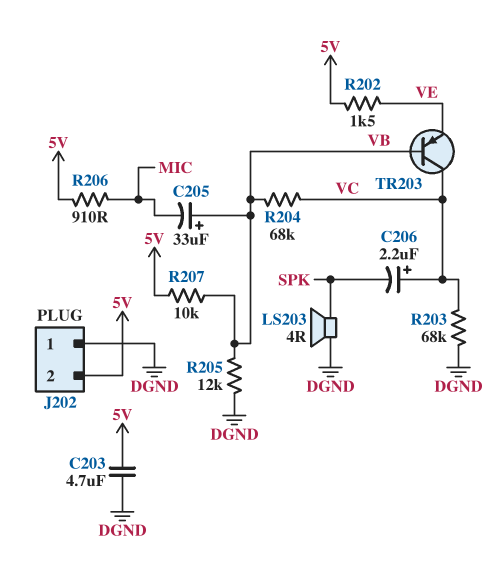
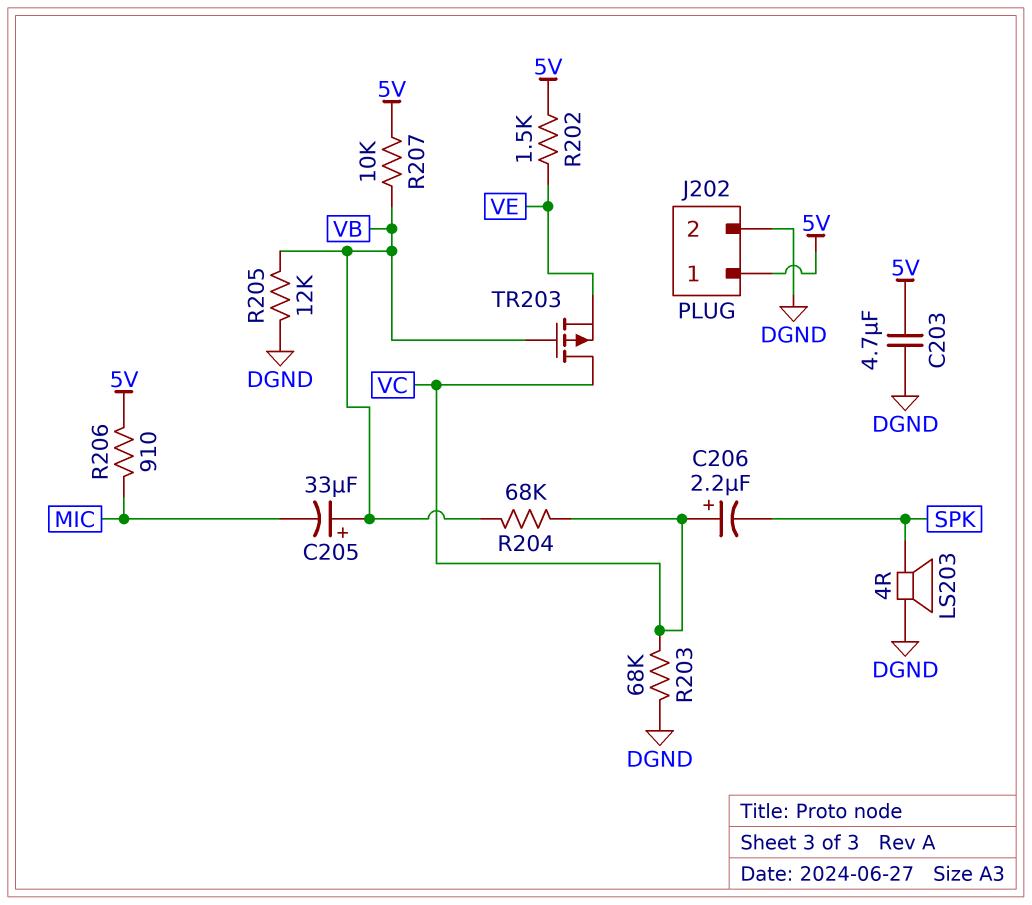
J202 pin 1: DGND -> 5V
J202 pin 2: 5V -> DGND
TR203: PNP (B VB, C VC, E VE) -> PMOS (G VB, D VC, S VE)

